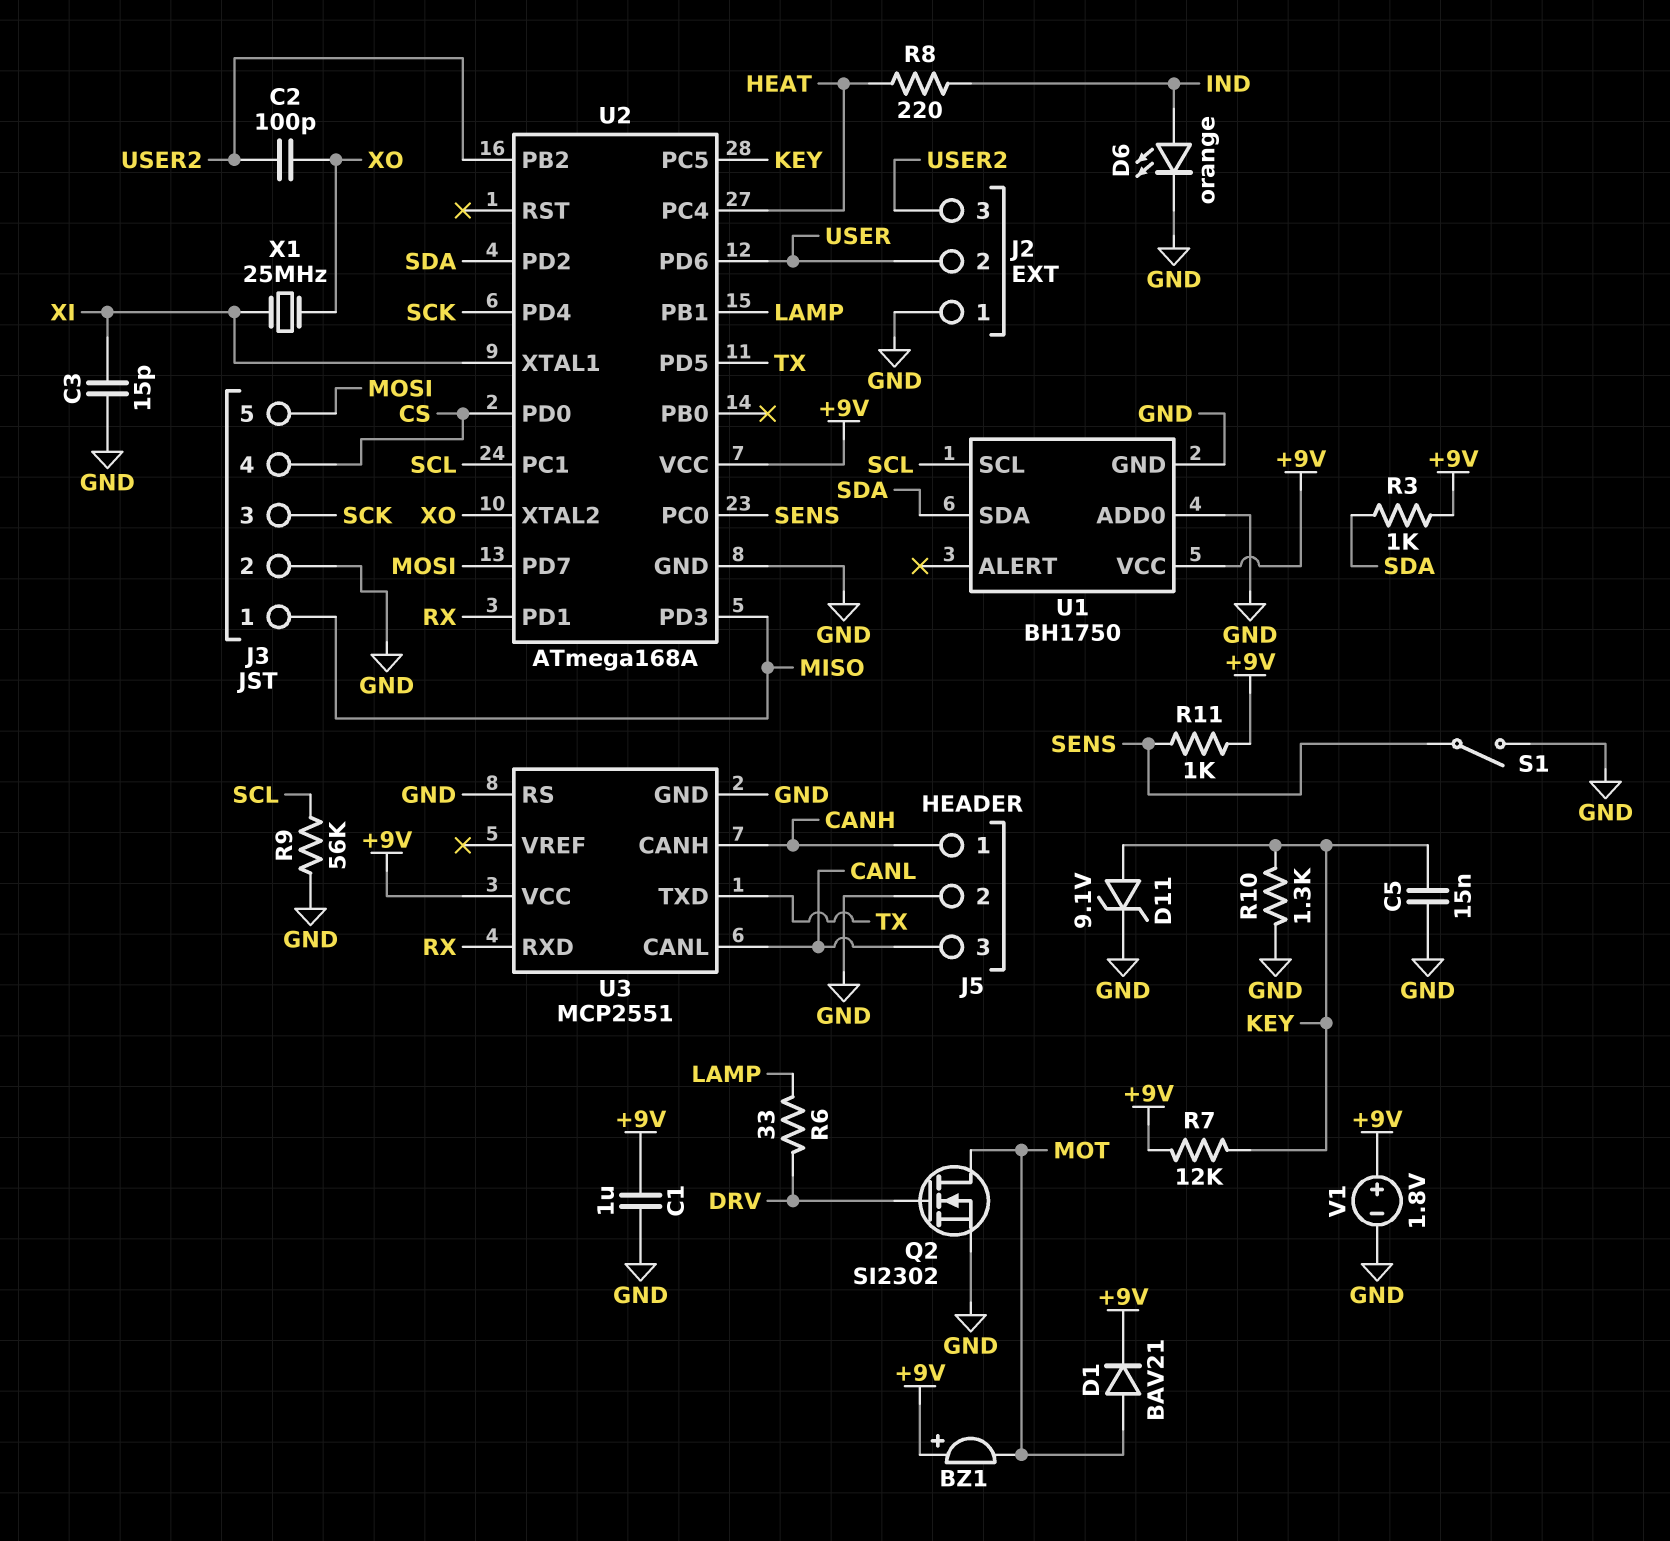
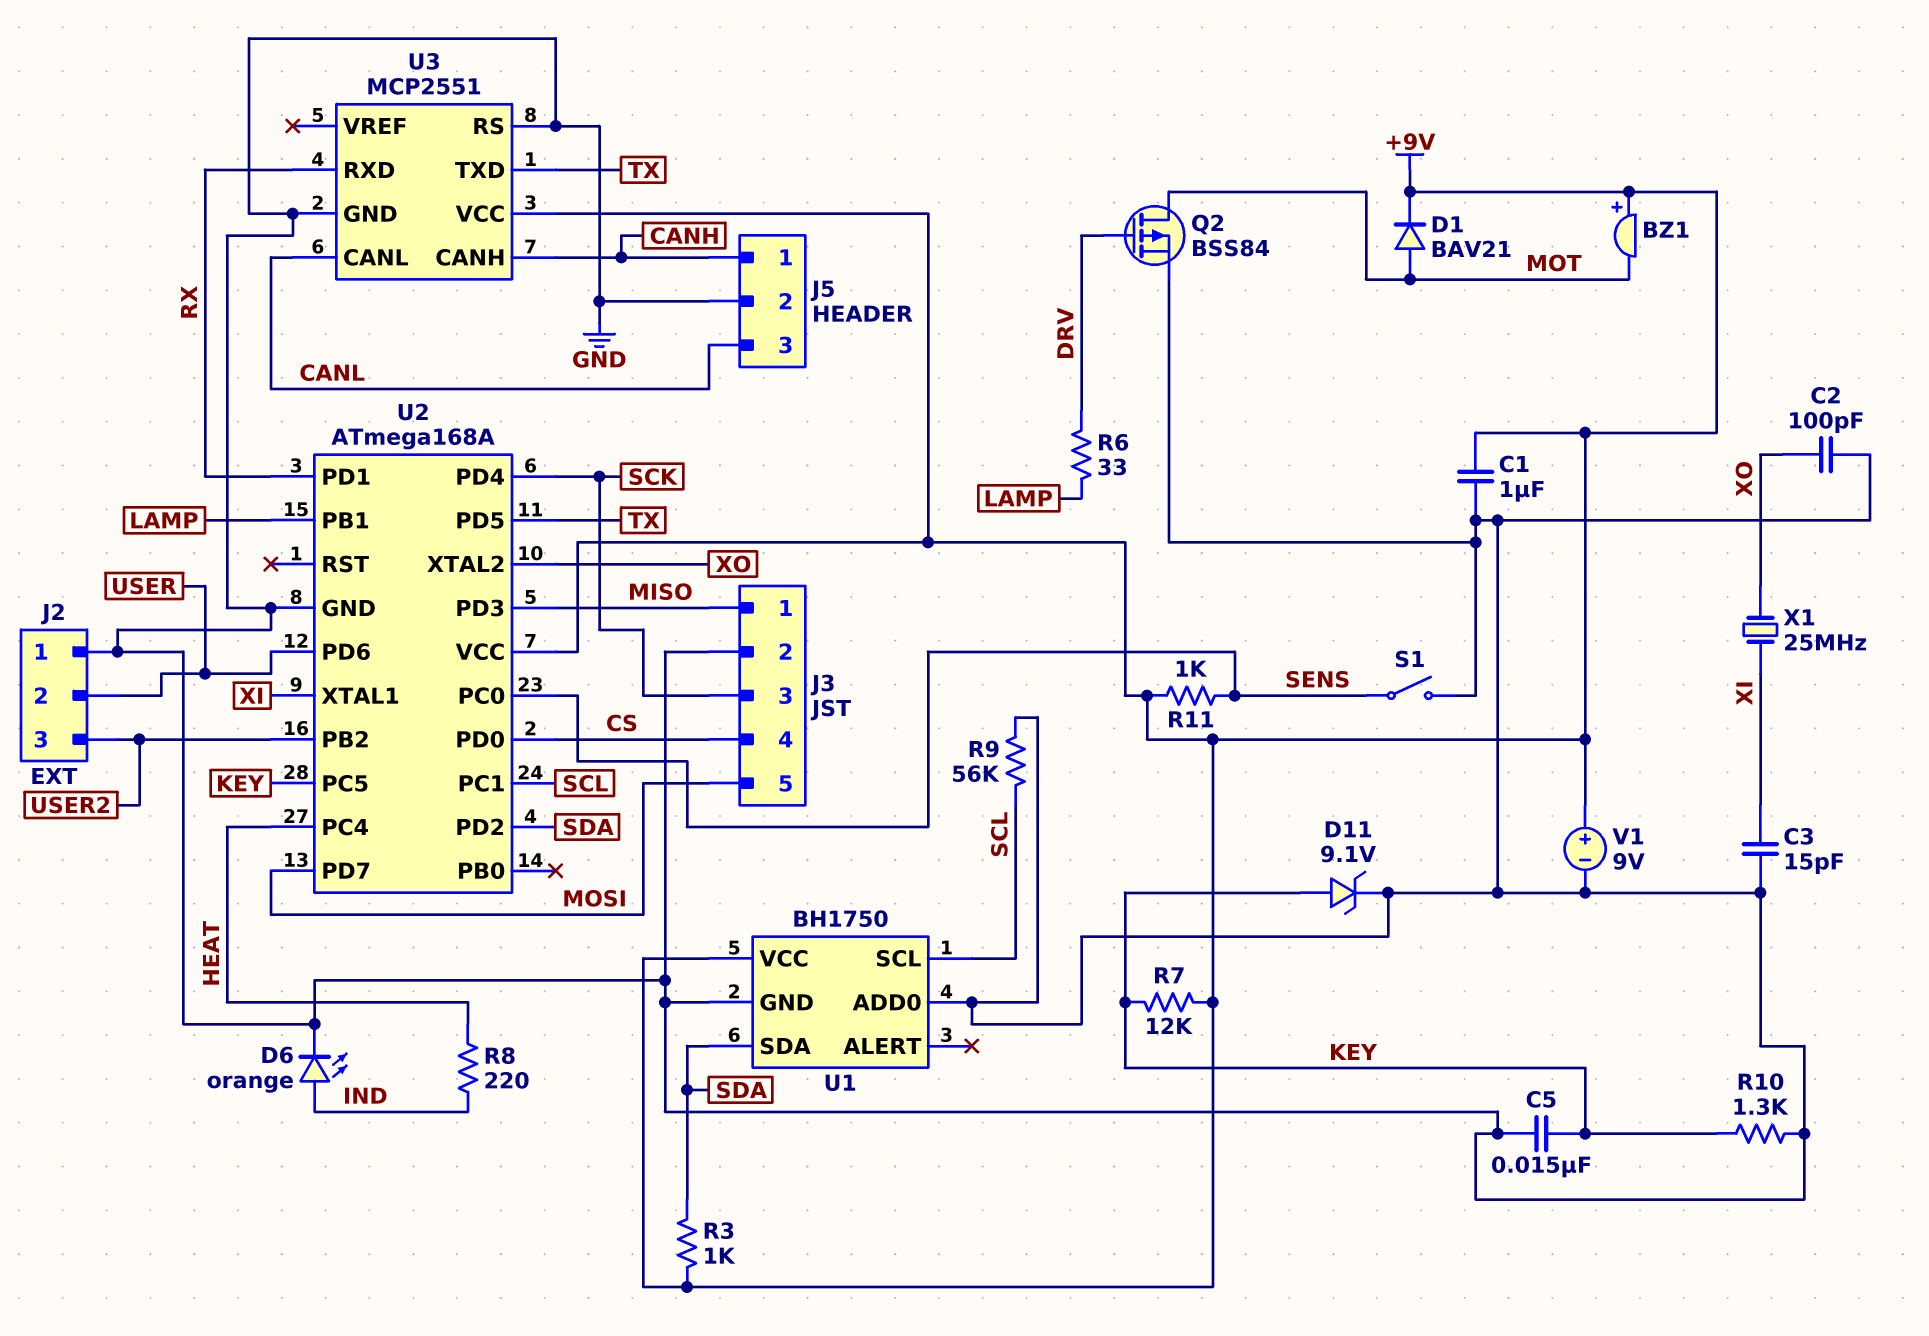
C2: 100pF (USER2, XO) -> 100pF (GND, XO)
Q2: NMOS SI2302 (G DRV, D MOT, S GND) -> PMOS BSS84 (G DRV, D MOT, S GND)
V1: 1.8V (plus +9V, minus GND) -> 9V (plus +9V, minus GND)

